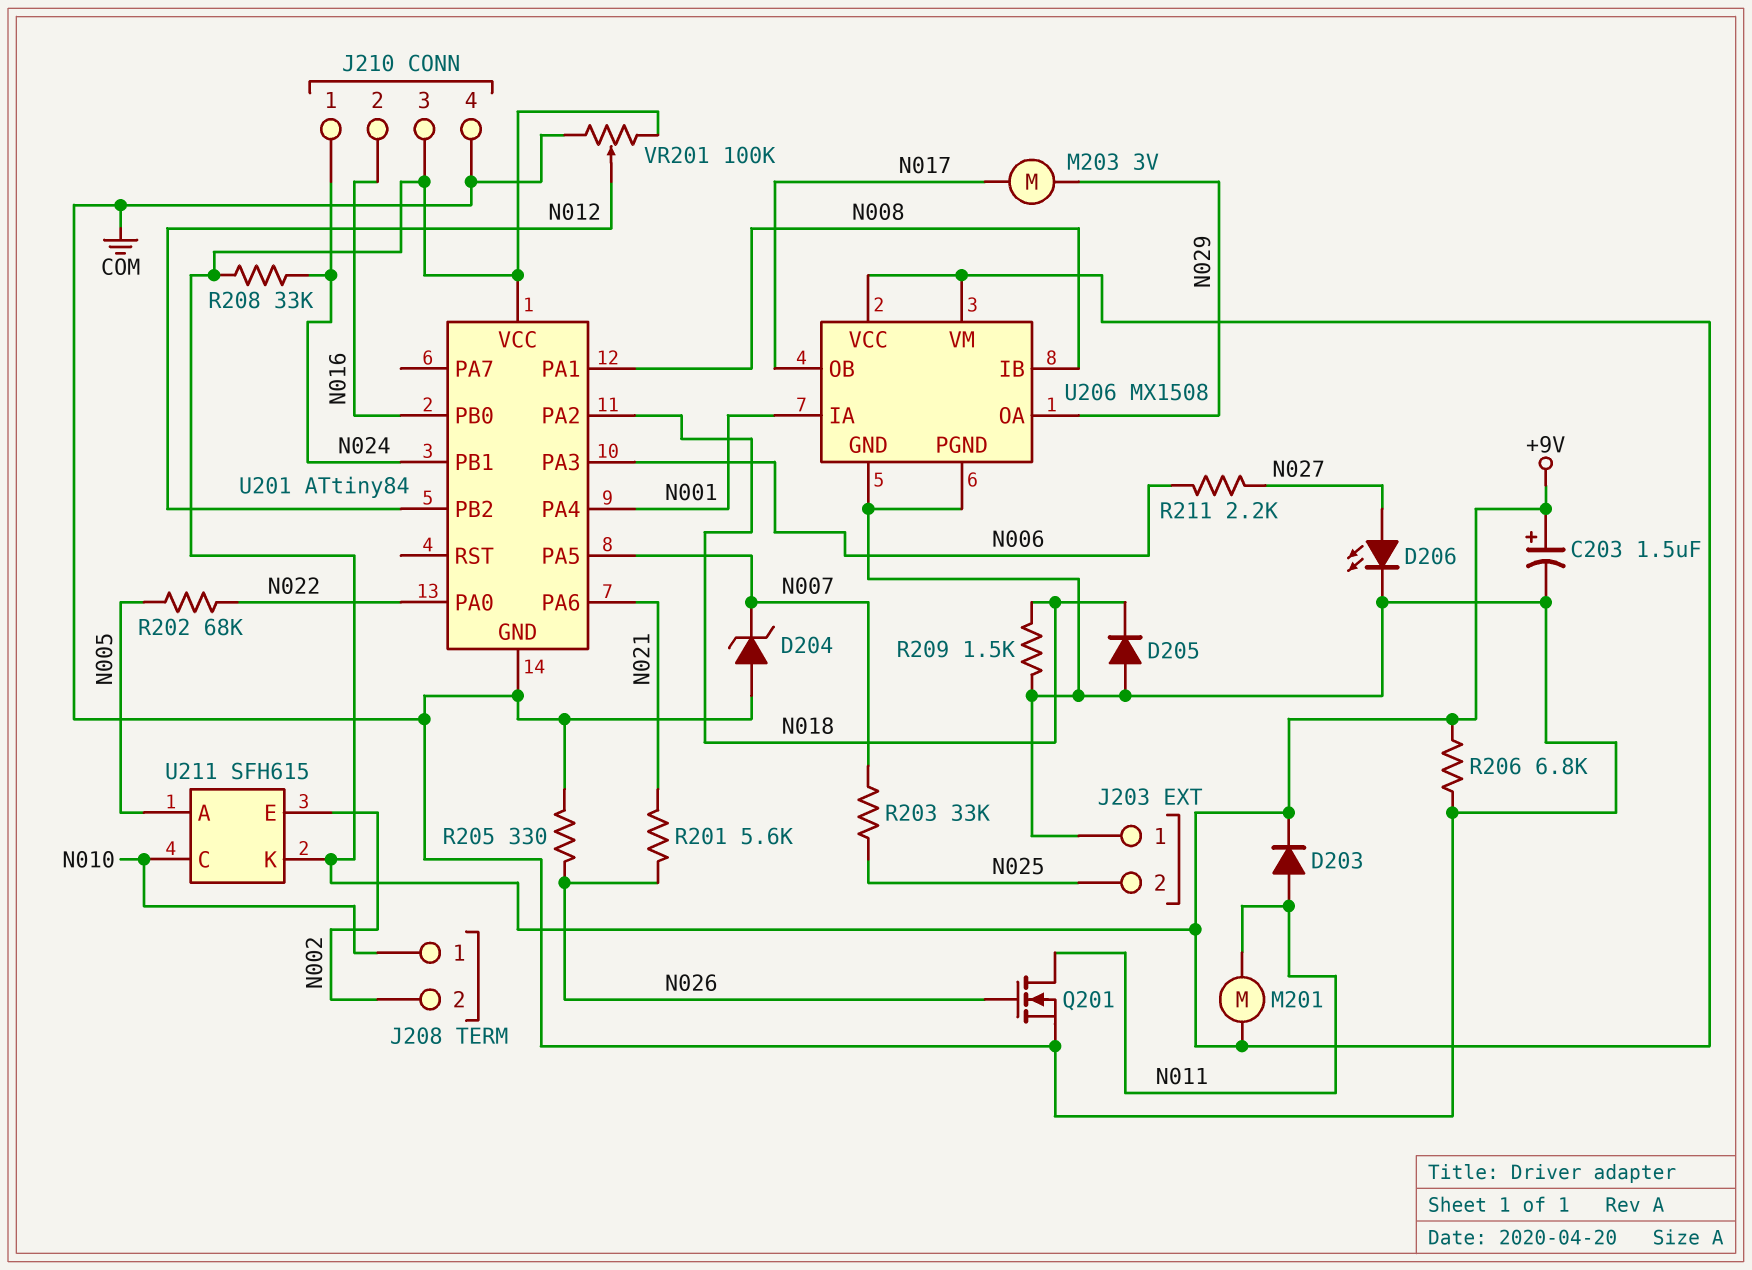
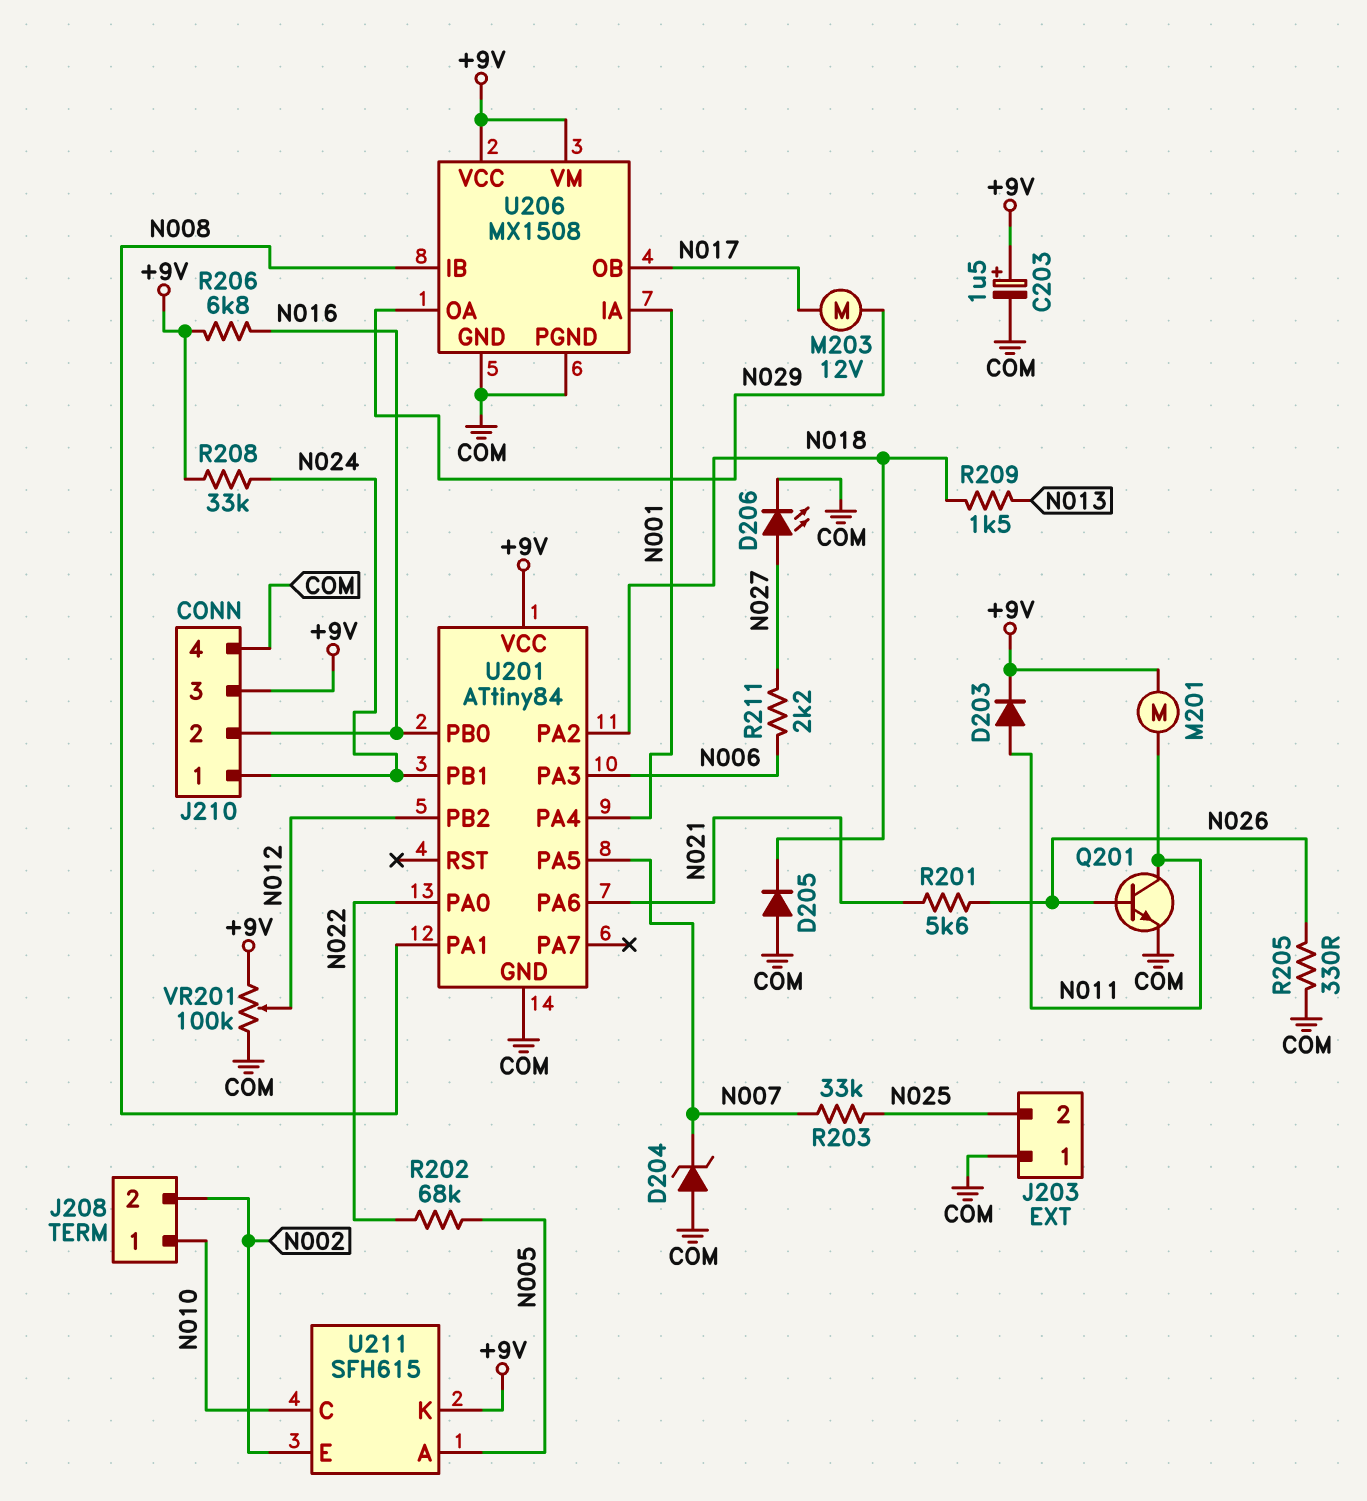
M203: motor 3V (N017, N029) -> motor 12V (N017, N029)
Q201: NMOS (G N026, D N011, S COM) -> NPN (B N026, C N011, E COM)
R206: 6.8k (+9V, COM) -> 6.8k (+9V, N016)
R209: 1.5k (COM, N018) -> 1.5k (N013, N018)

